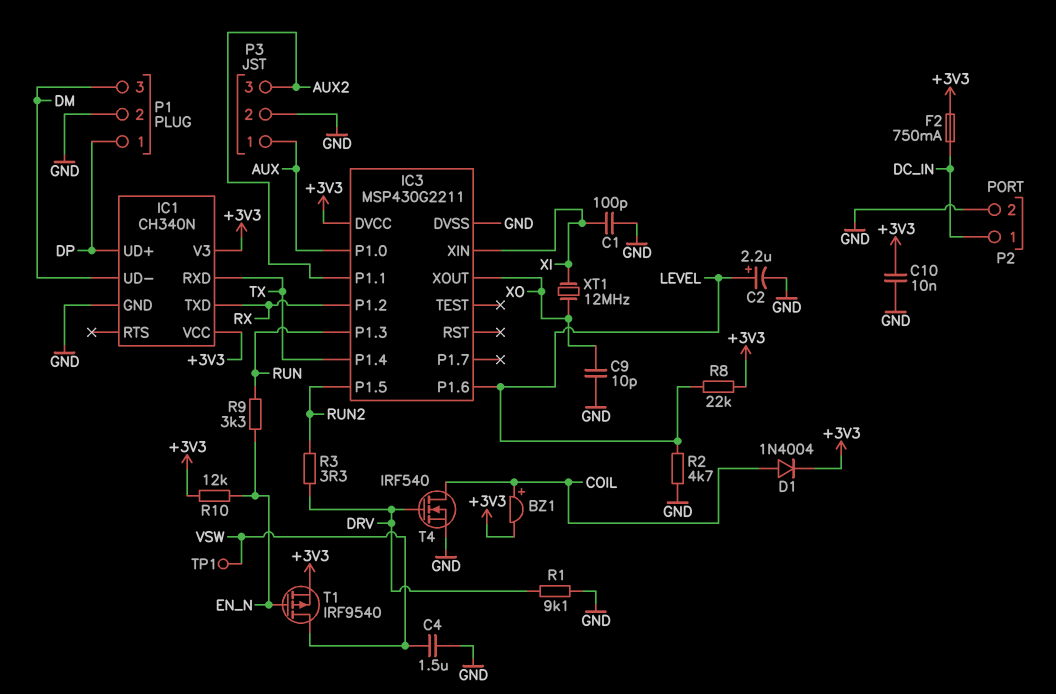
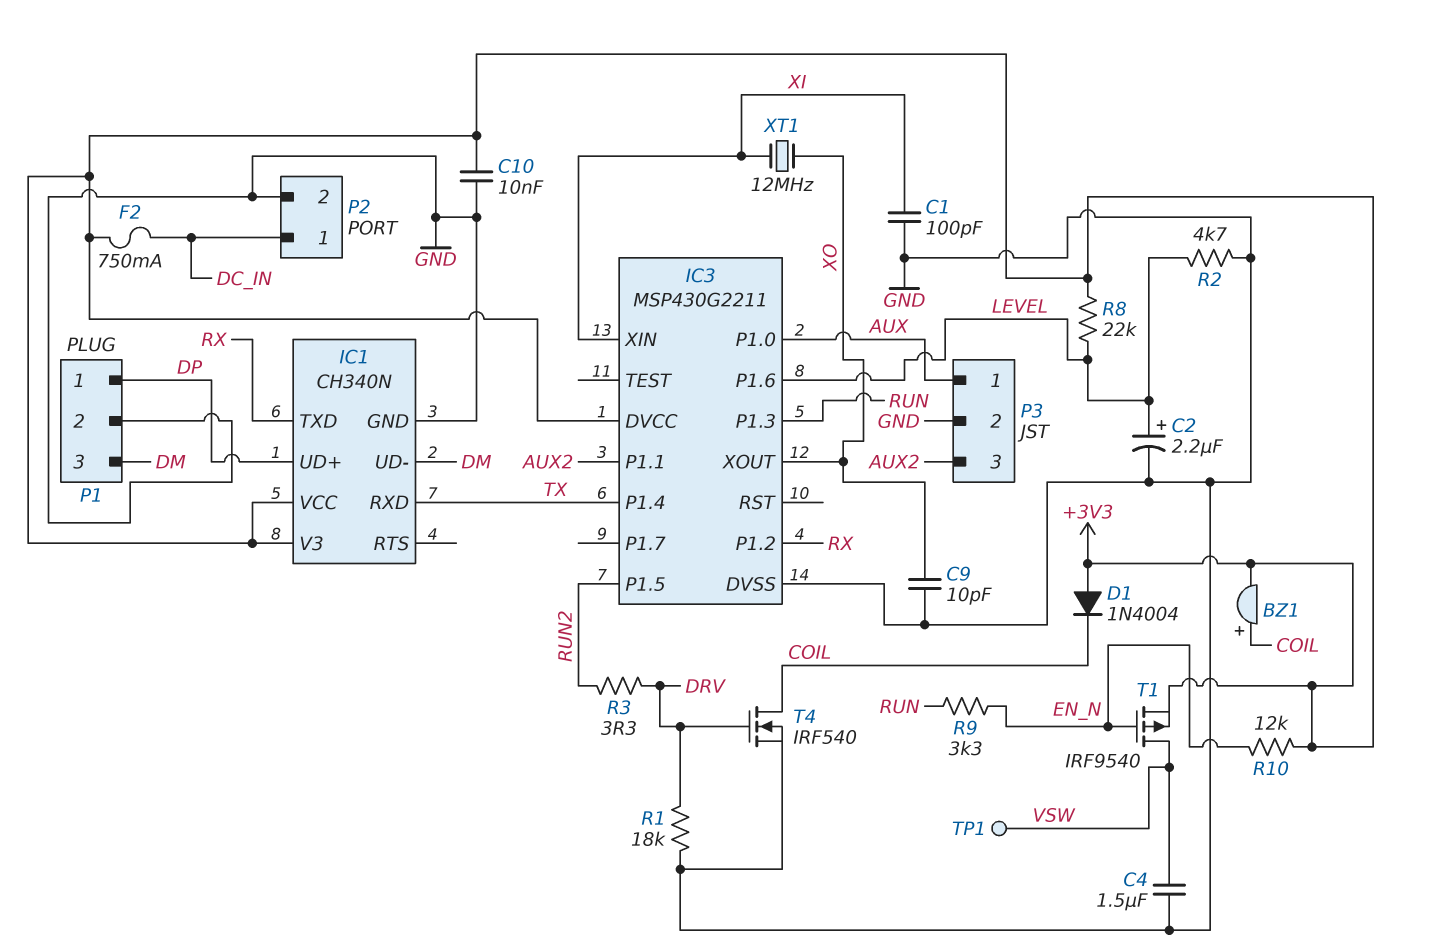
D1: diode 1N4004 (A COIL, K +3V3) -> diode 1N4004 (A +3V3, K COIL)
R1: 9.1k (DRV, GND) -> 18k (DRV, GND)

